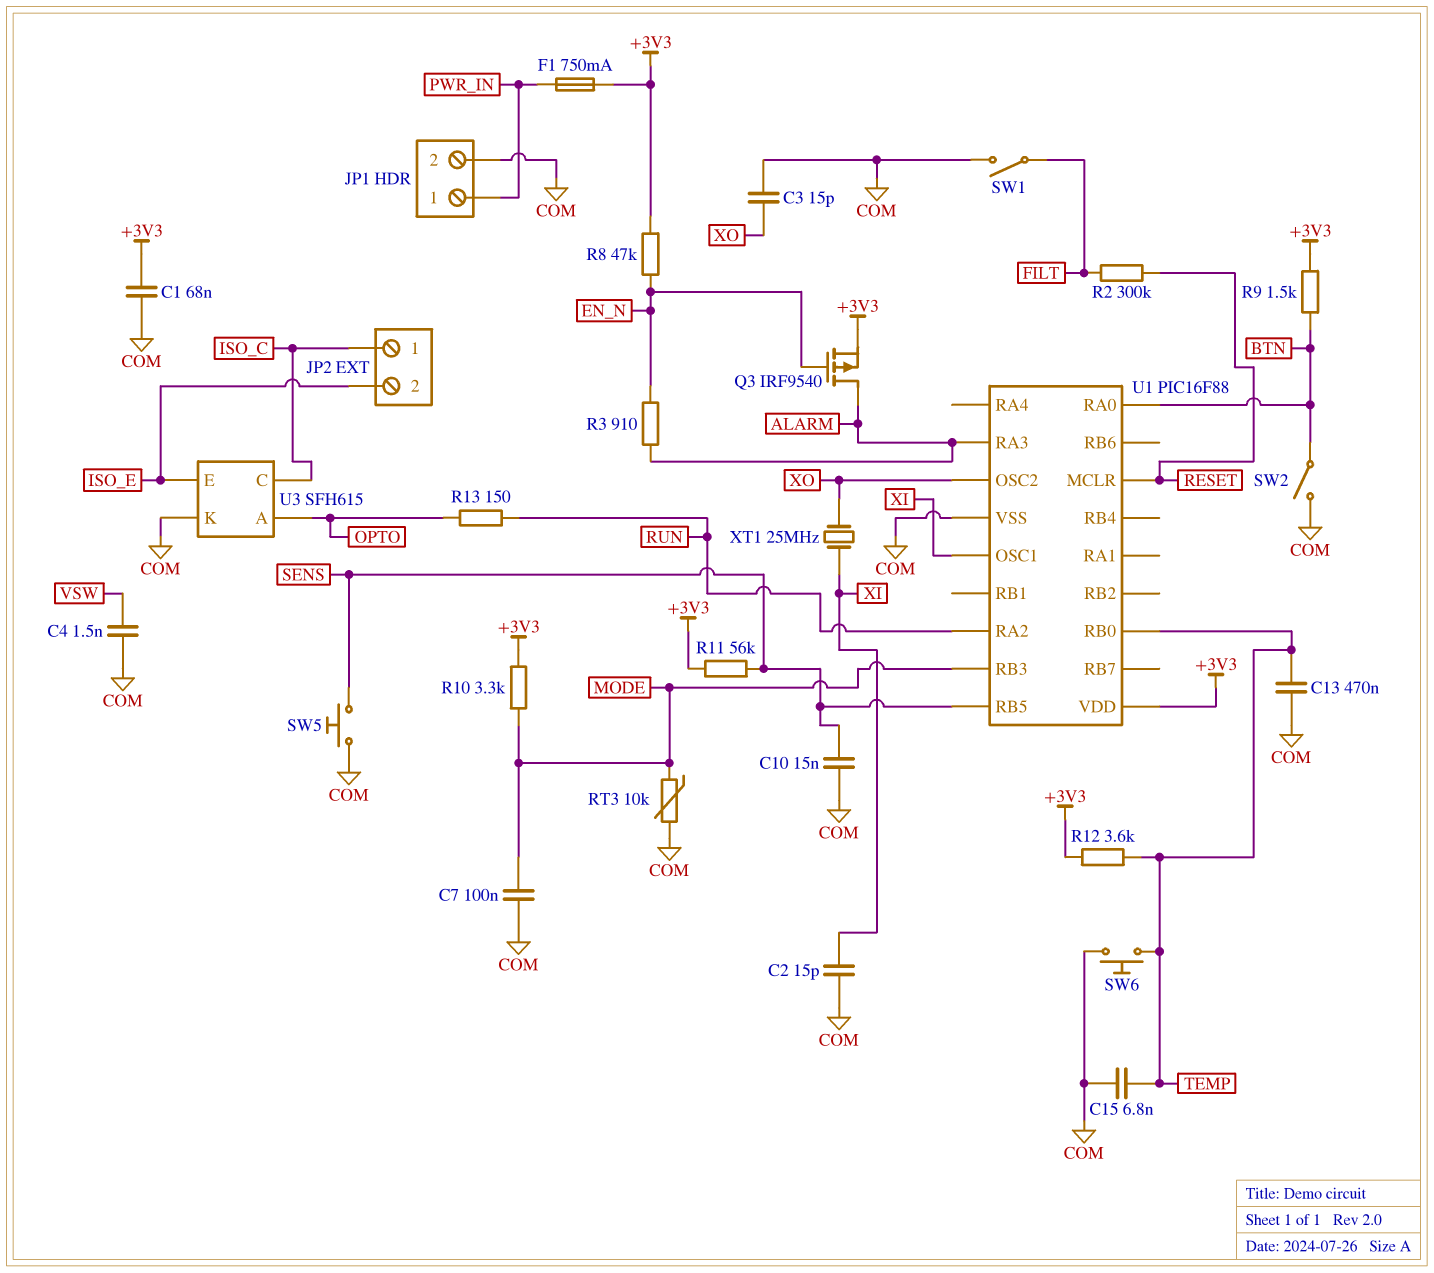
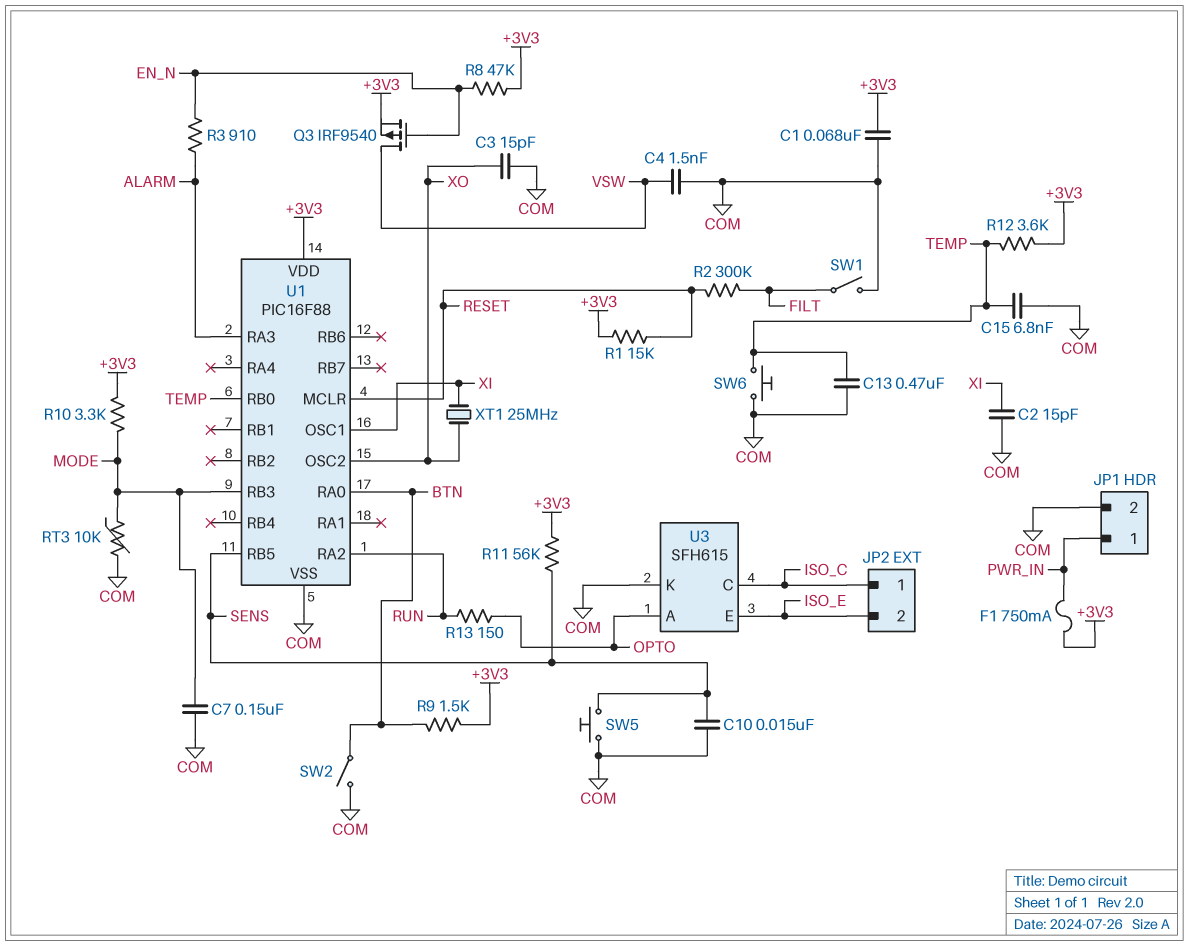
C7: 100nF (COM, MODE) -> 150nF (COM, MODE)
Q3: PMOS IRF9540 (G EN_N, D ALARM, S +3V3) -> PMOS IRF9540 (G EN_N, D VSW, S +3V3)
R1: none -> 15k (+3V3, RESET)

